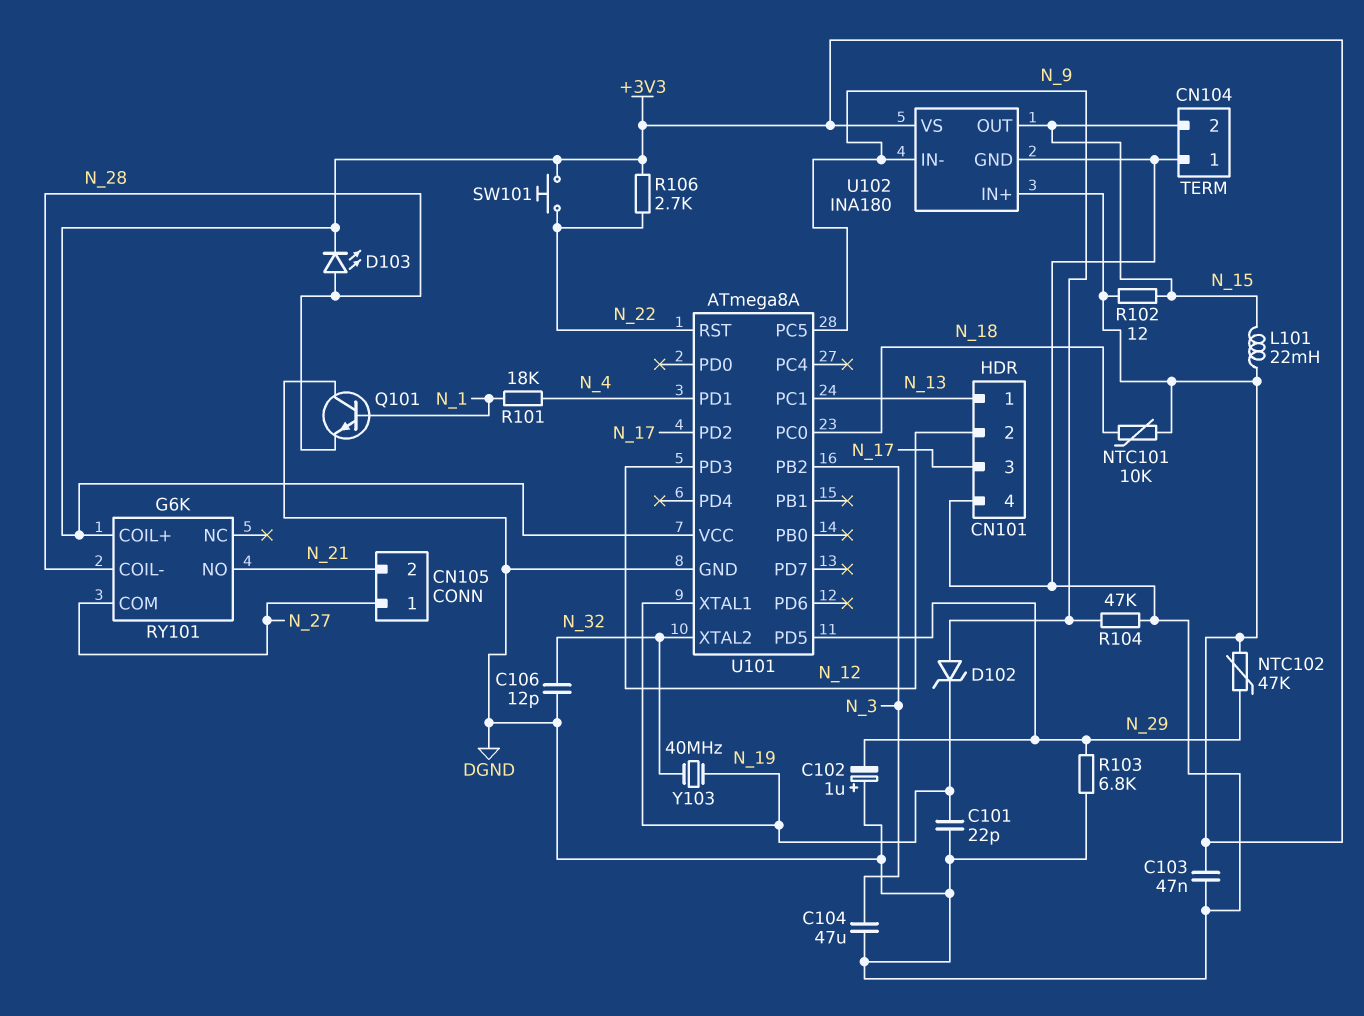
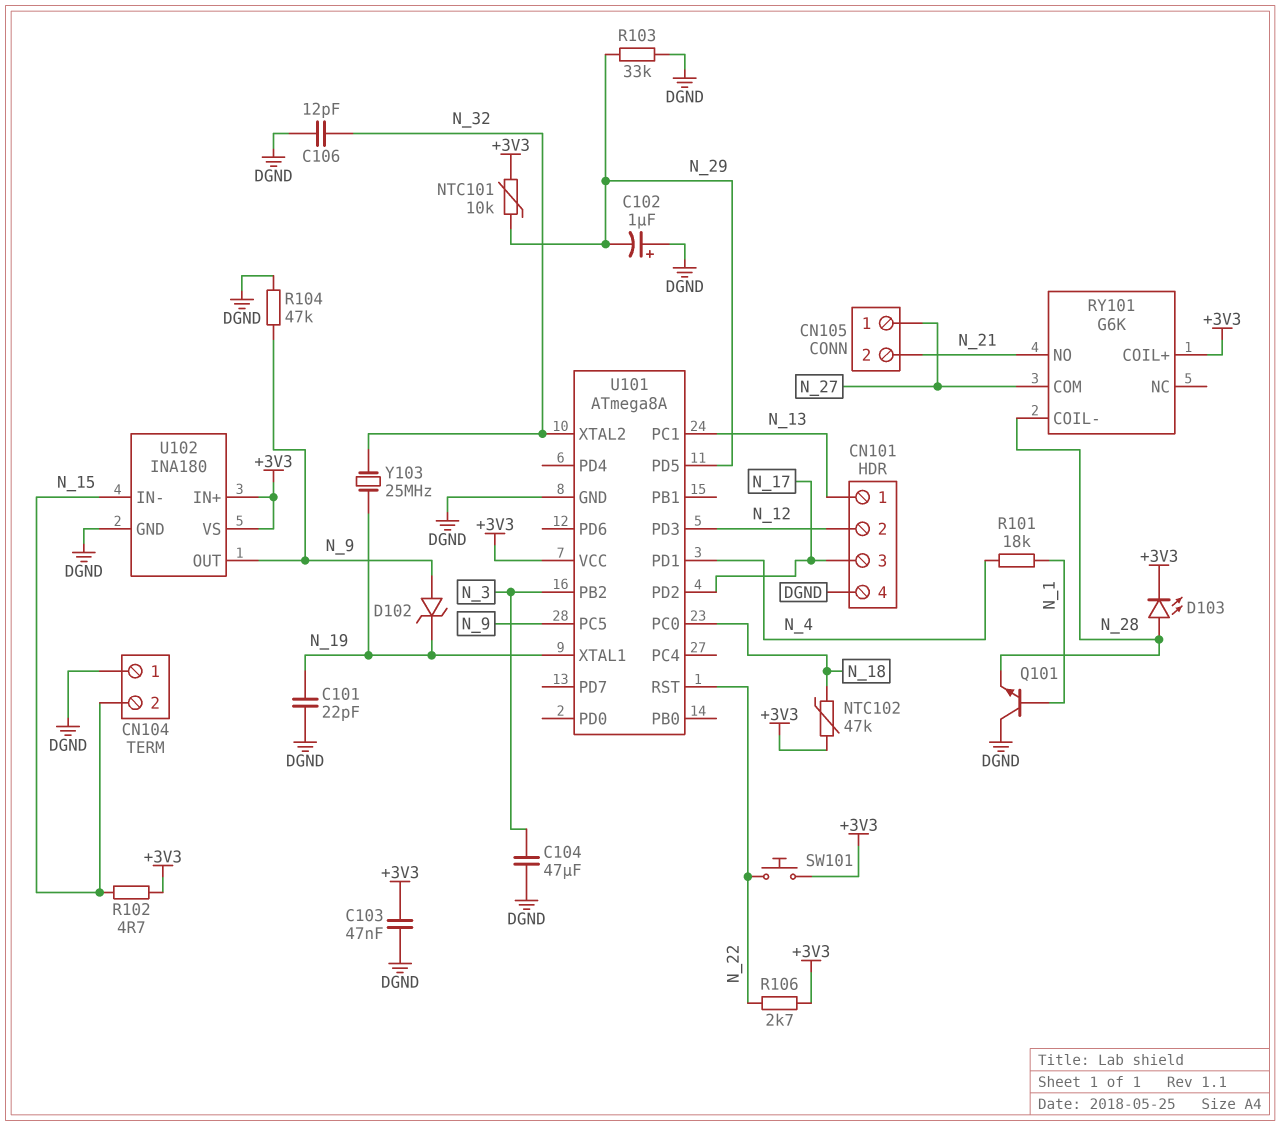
L101: 22mH (+3V3, N_15) -> none
NTC101: 10k (+3V3, N_18) -> 10k (+3V3, N_29)
NTC102: 47k (+3V3, N_29) -> 47k (+3V3, N_18)
R102: 12 (+3V3, N_15) -> 4.7 (+3V3, N_15)
R103: 6.8k (DGND, N_29) -> 33k (DGND, N_29)
U102 pin IN-: N_9 -> N_15
U102 pin OUT: N_15 -> N_9
Y103: 40MHz (N_19, N_32) -> 25MHz (N_19, N_32)

